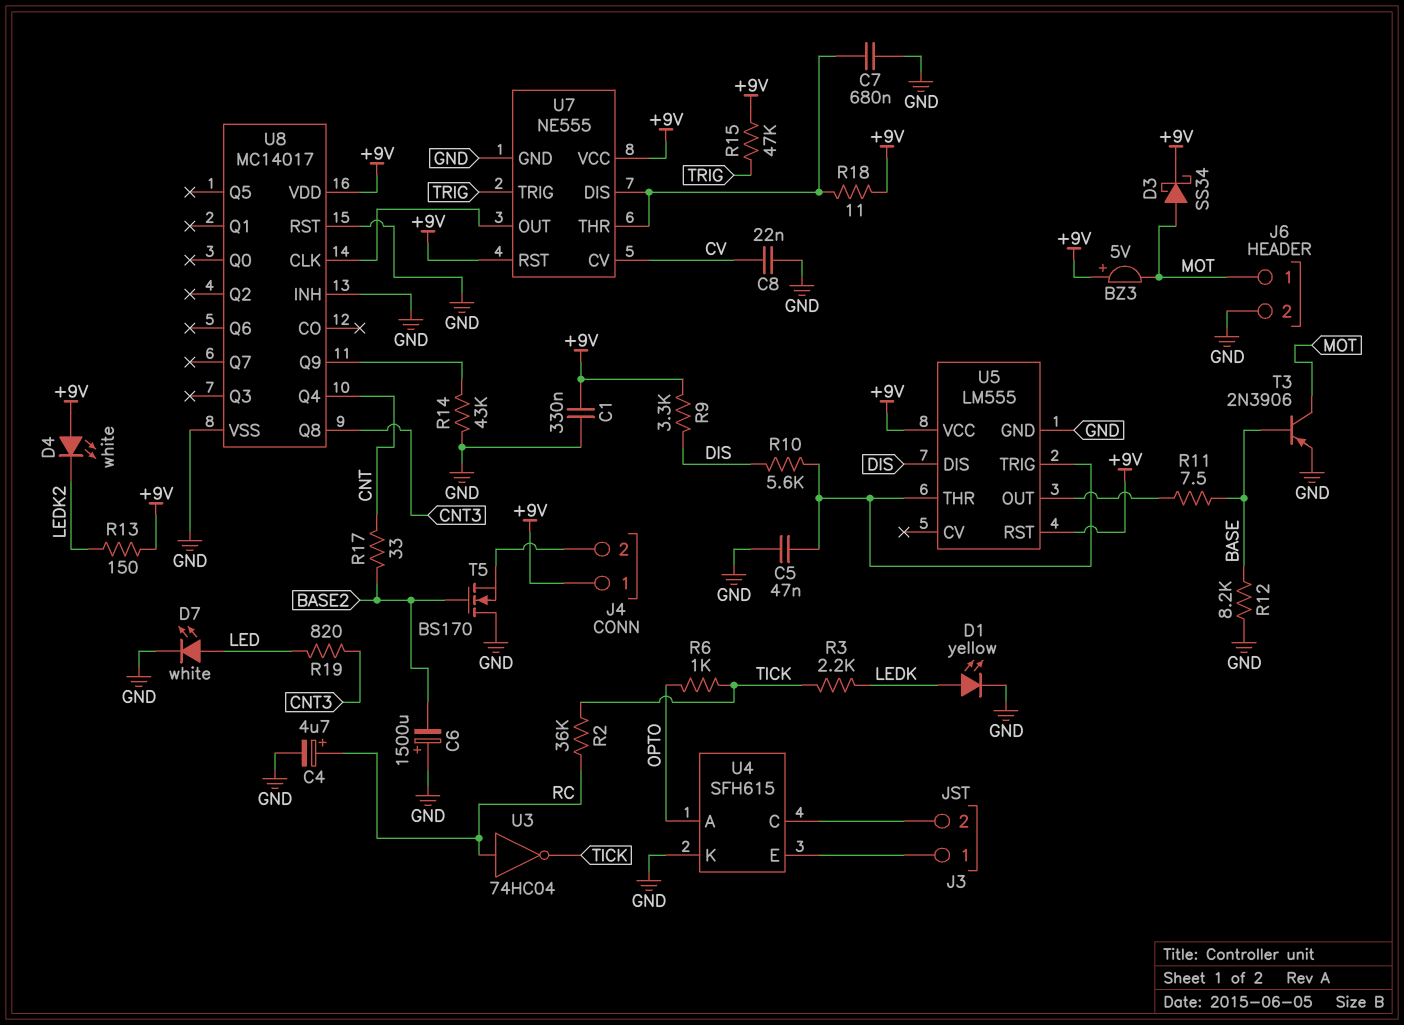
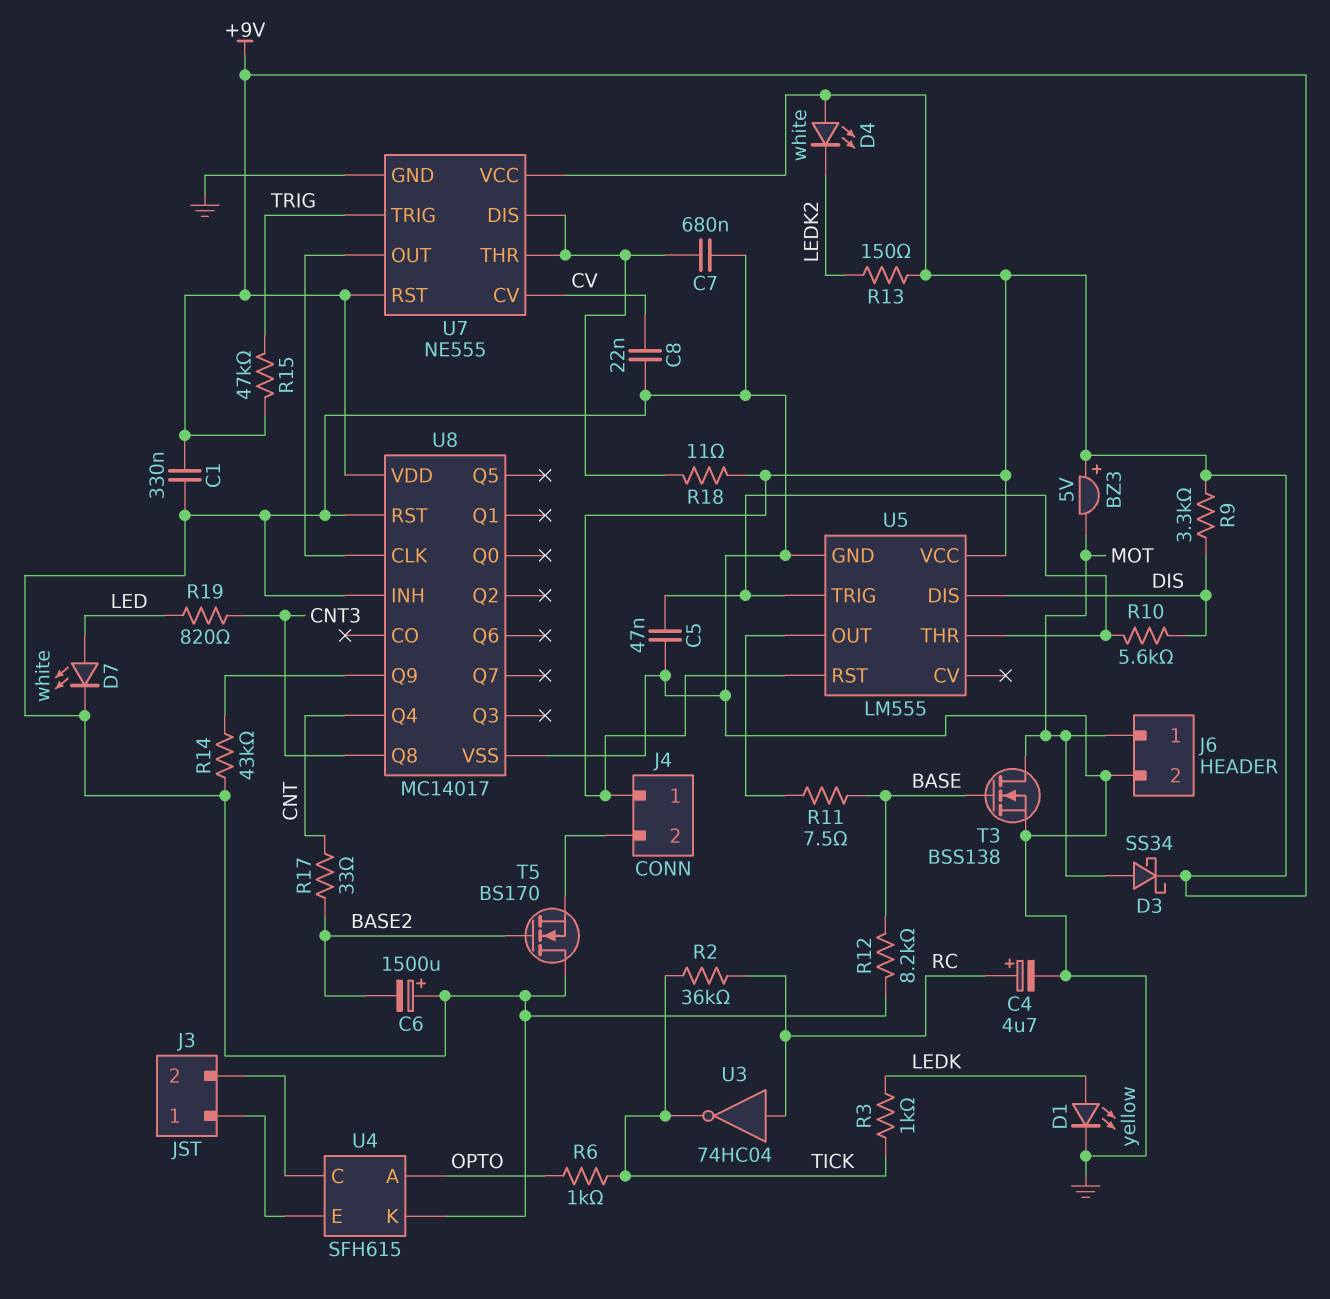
R3: 2.2k (LEDK, TICK) -> 1k (LEDK, TICK)
T3: PNP 2N3906 (B BASE, C MOT, E GND) -> NMOS BSS138 (G BASE, D MOT, S GND)

